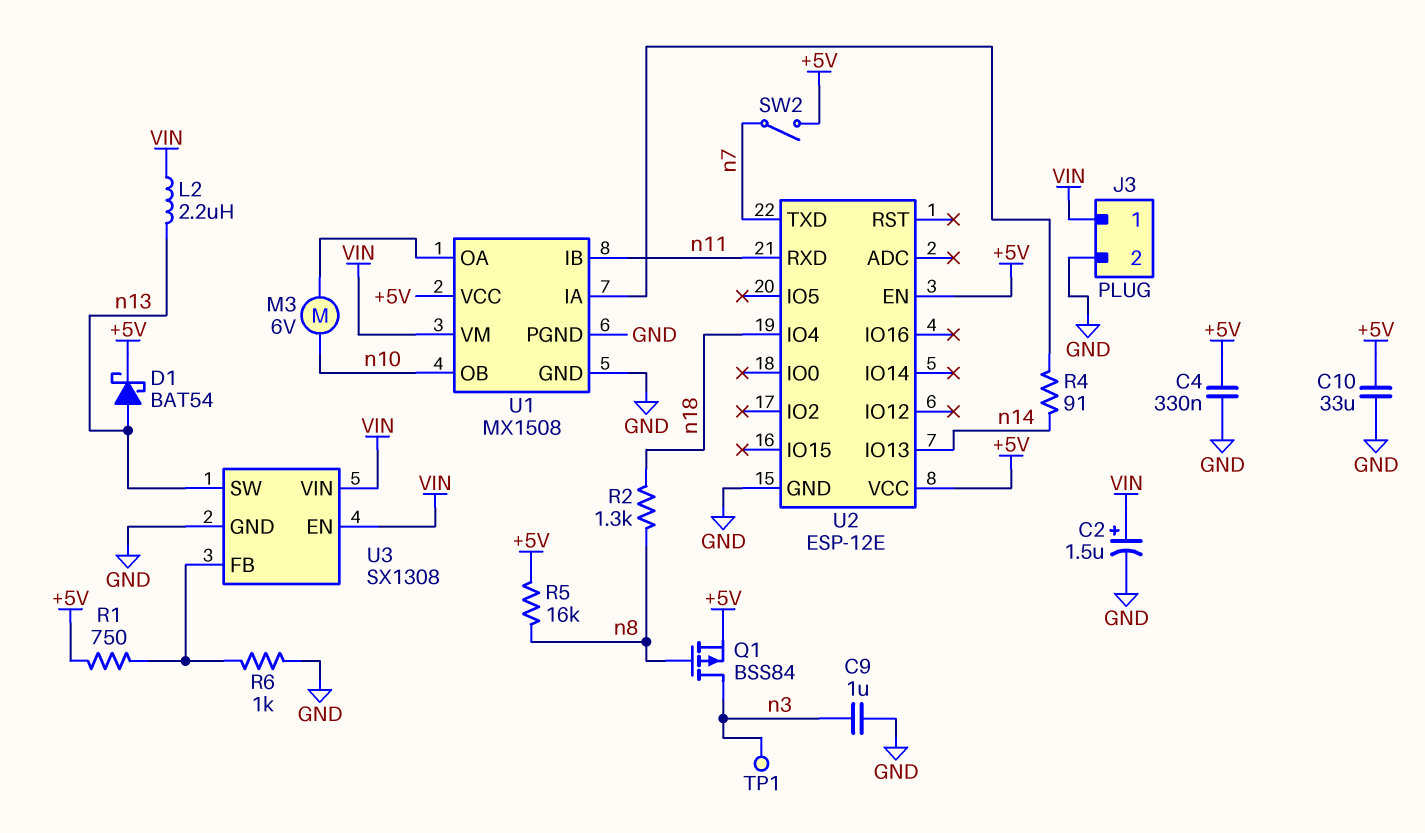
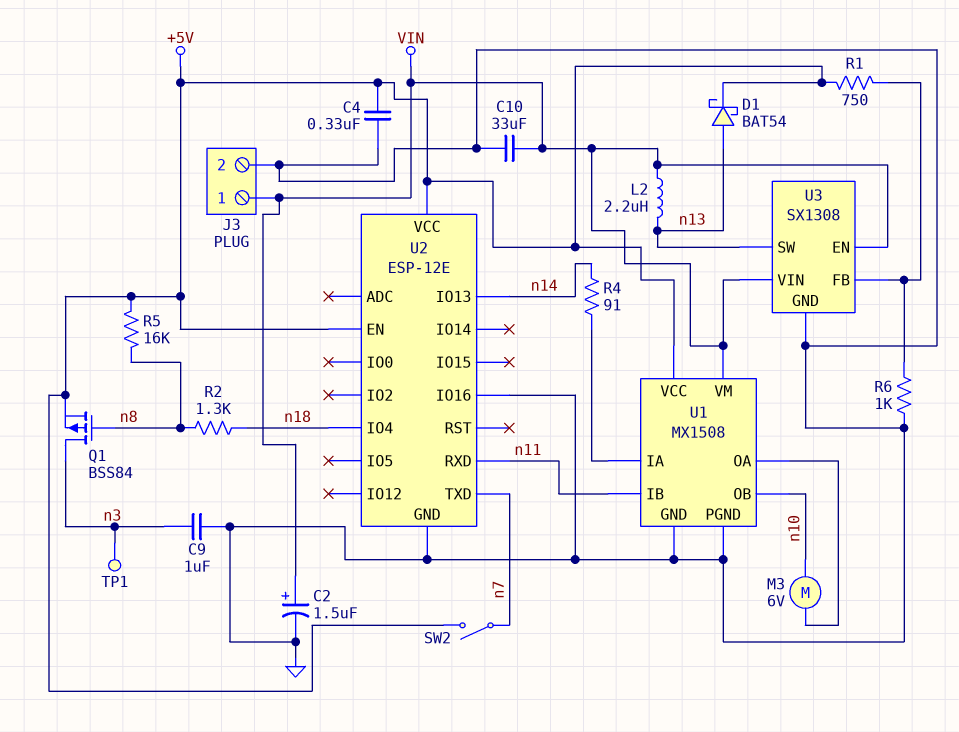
C10: 33uF (+5V, GND) -> 33uF (GND, VIN)
U2 pin IO16: none -> GND

